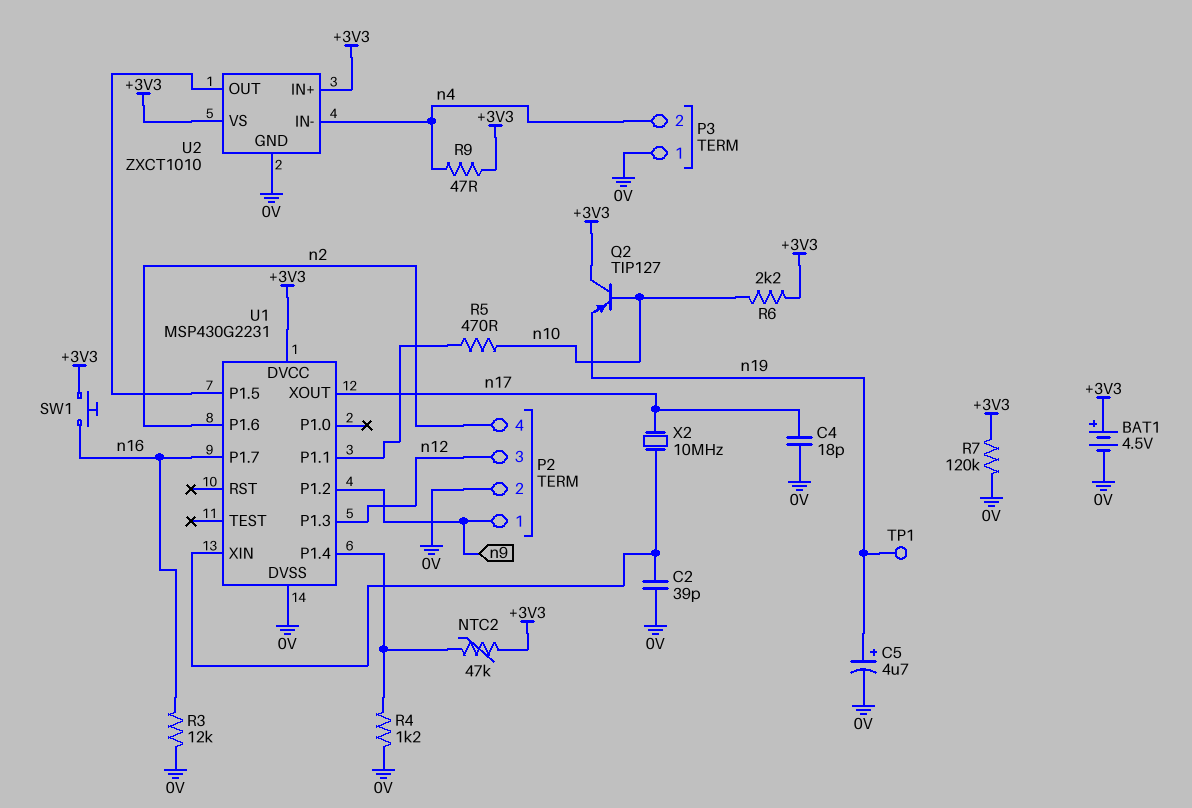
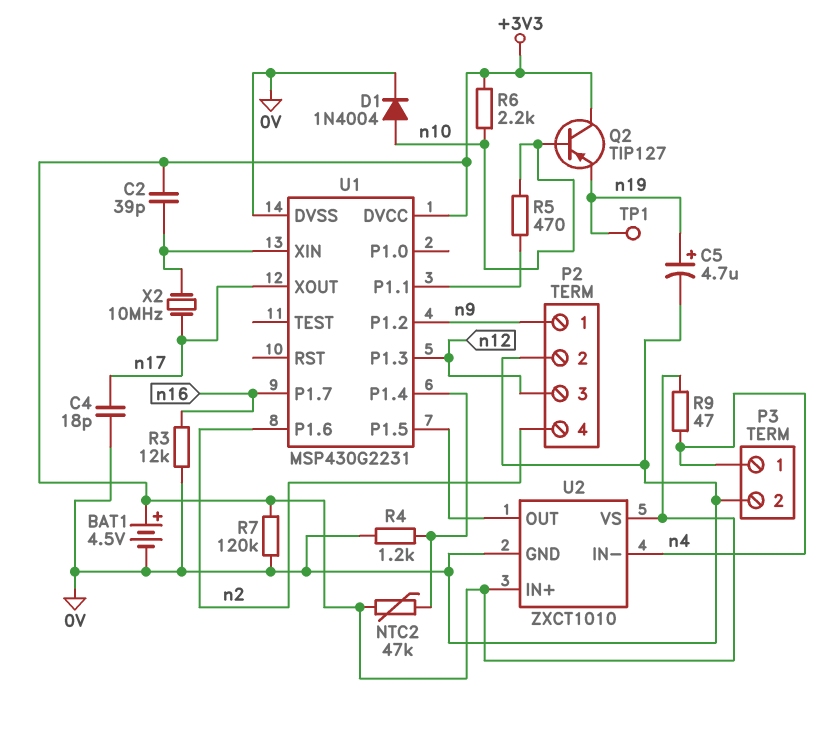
C2: 39pF (0V, U1/XIN) -> 39pF (+3V3, U1/XIN)
D1: none -> diode 1N4004 (A n10, K 0V)
P3 pin 1: 0V -> n4
P3 pin 2: n4 -> 0V
SW1: button (+3V3, n16) -> none

